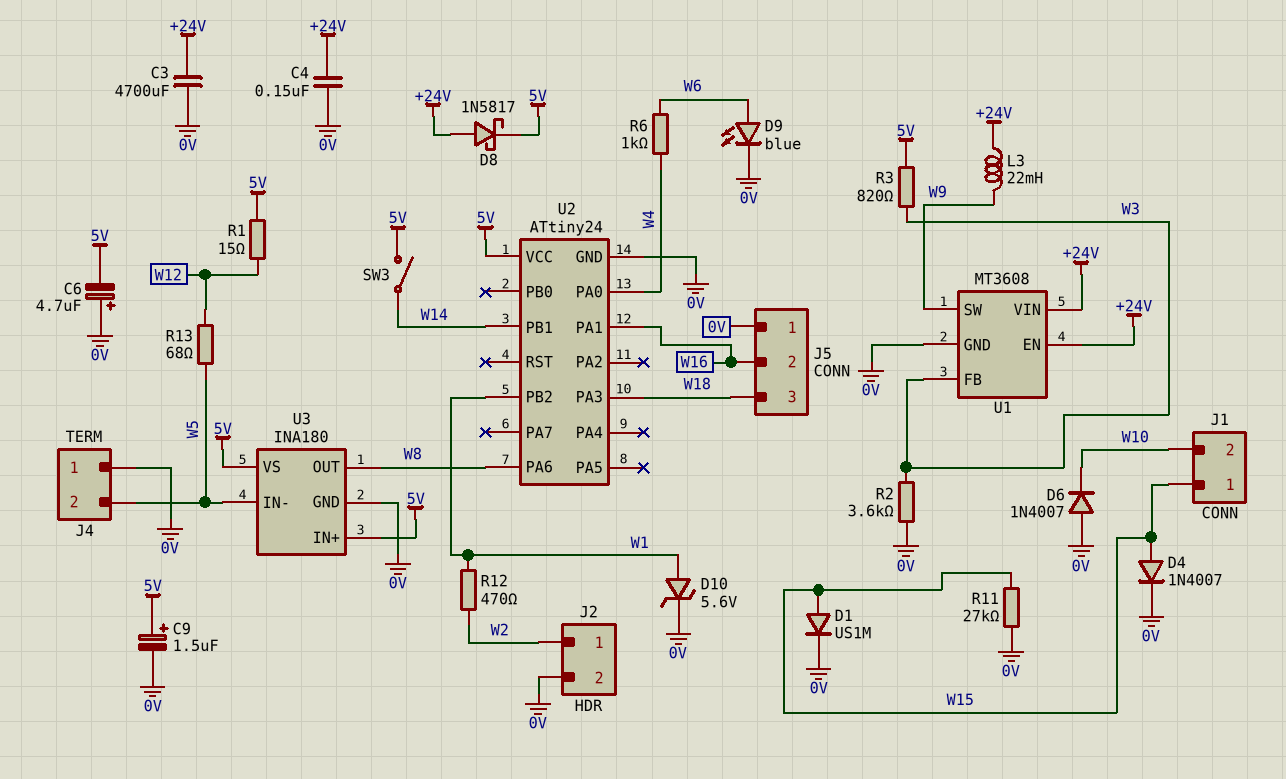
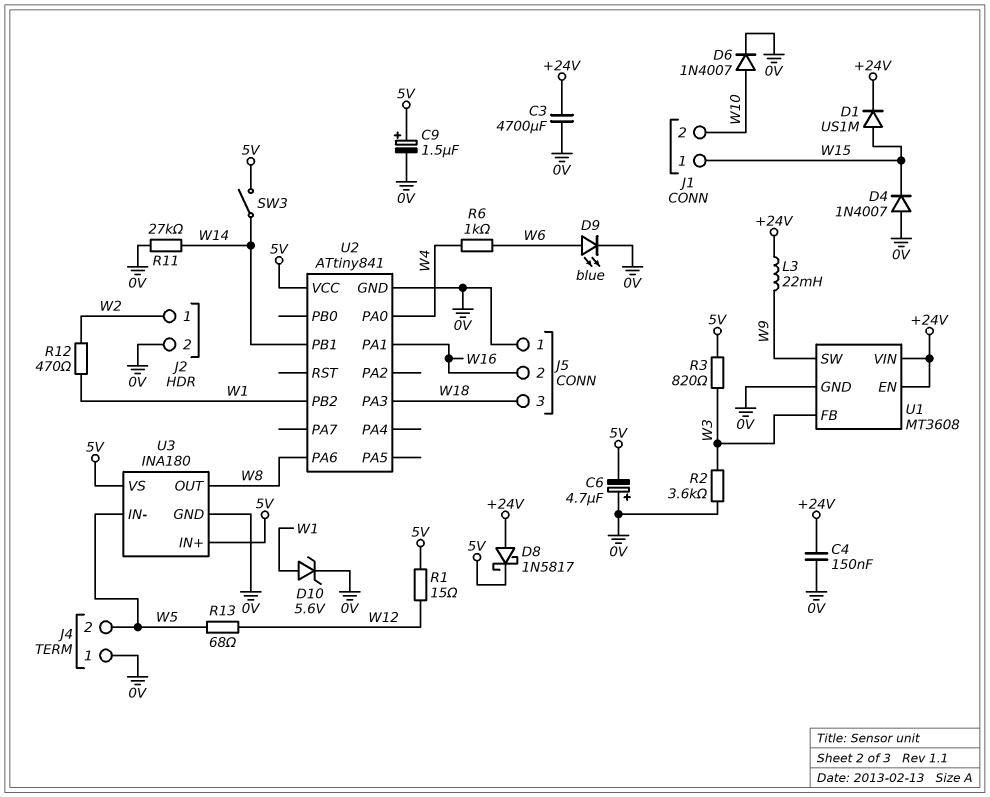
D1: diode US1M (A W15, K 0V) -> diode US1M (A W15, K +24V)
D4: diode 1N4007 (A W15, K 0V) -> diode 1N4007 (A 0V, K W15)
D6: diode 1N4007 (A 0V, K W10) -> diode 1N4007 (A W10, K 0V)
R11: 27k (0V, W15) -> 27k (0V, W14)
U2: ATtiny24 -> ATtiny841

